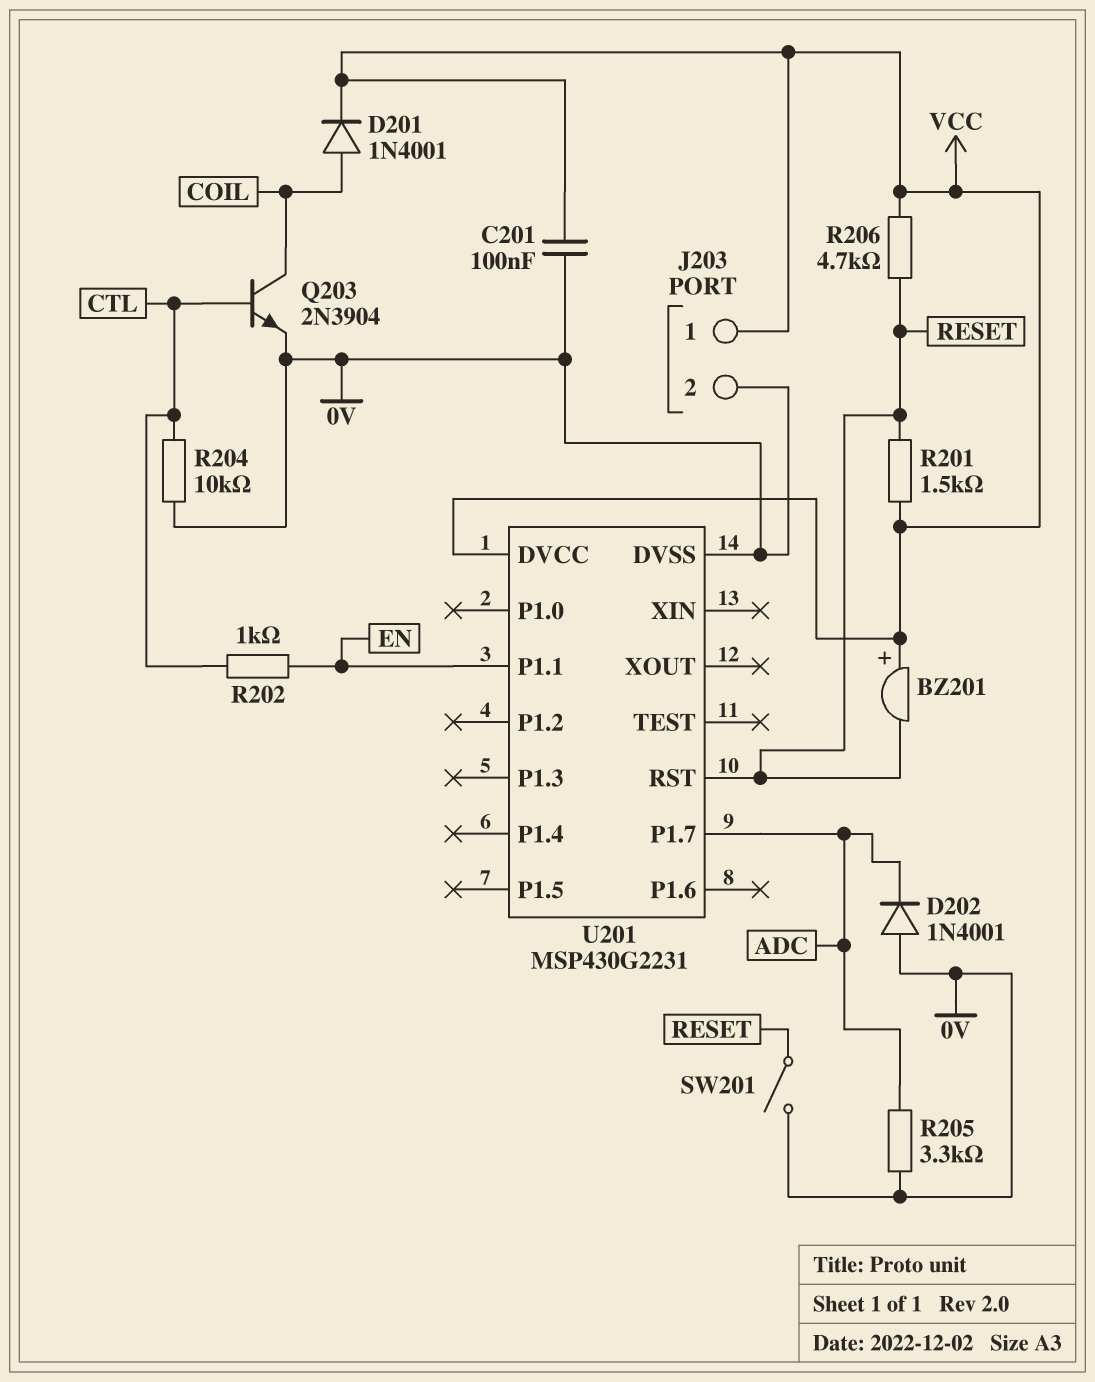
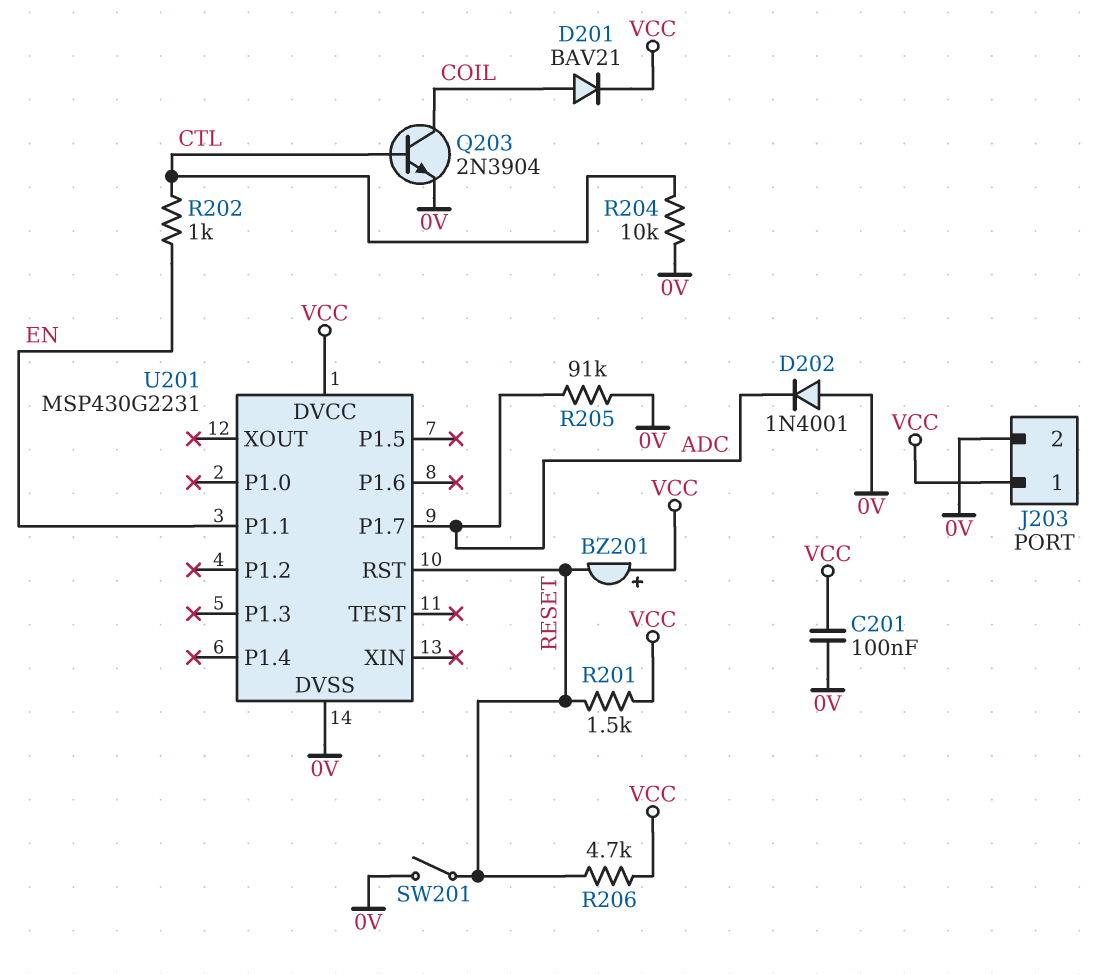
D201: diode 1N4001 (A COIL, K VCC) -> diode BAV21 (A COIL, K VCC)
R205: 3.3k (0V, ADC) -> 91k (0V, ADC)

